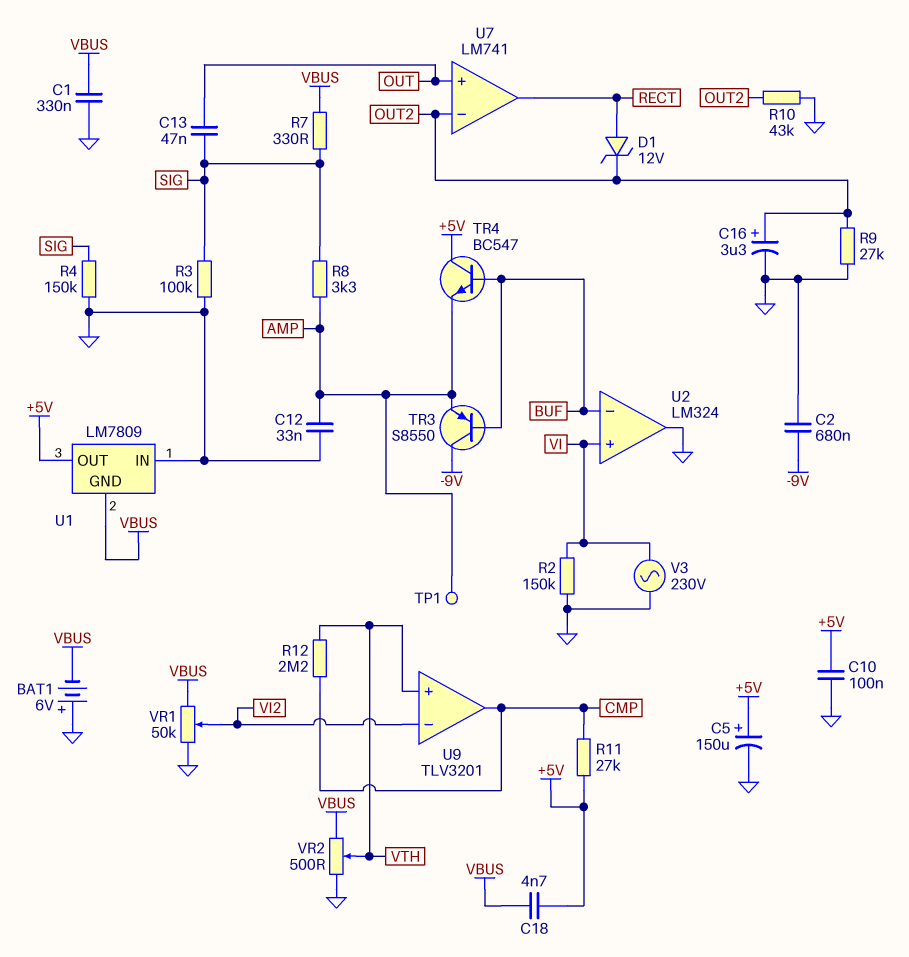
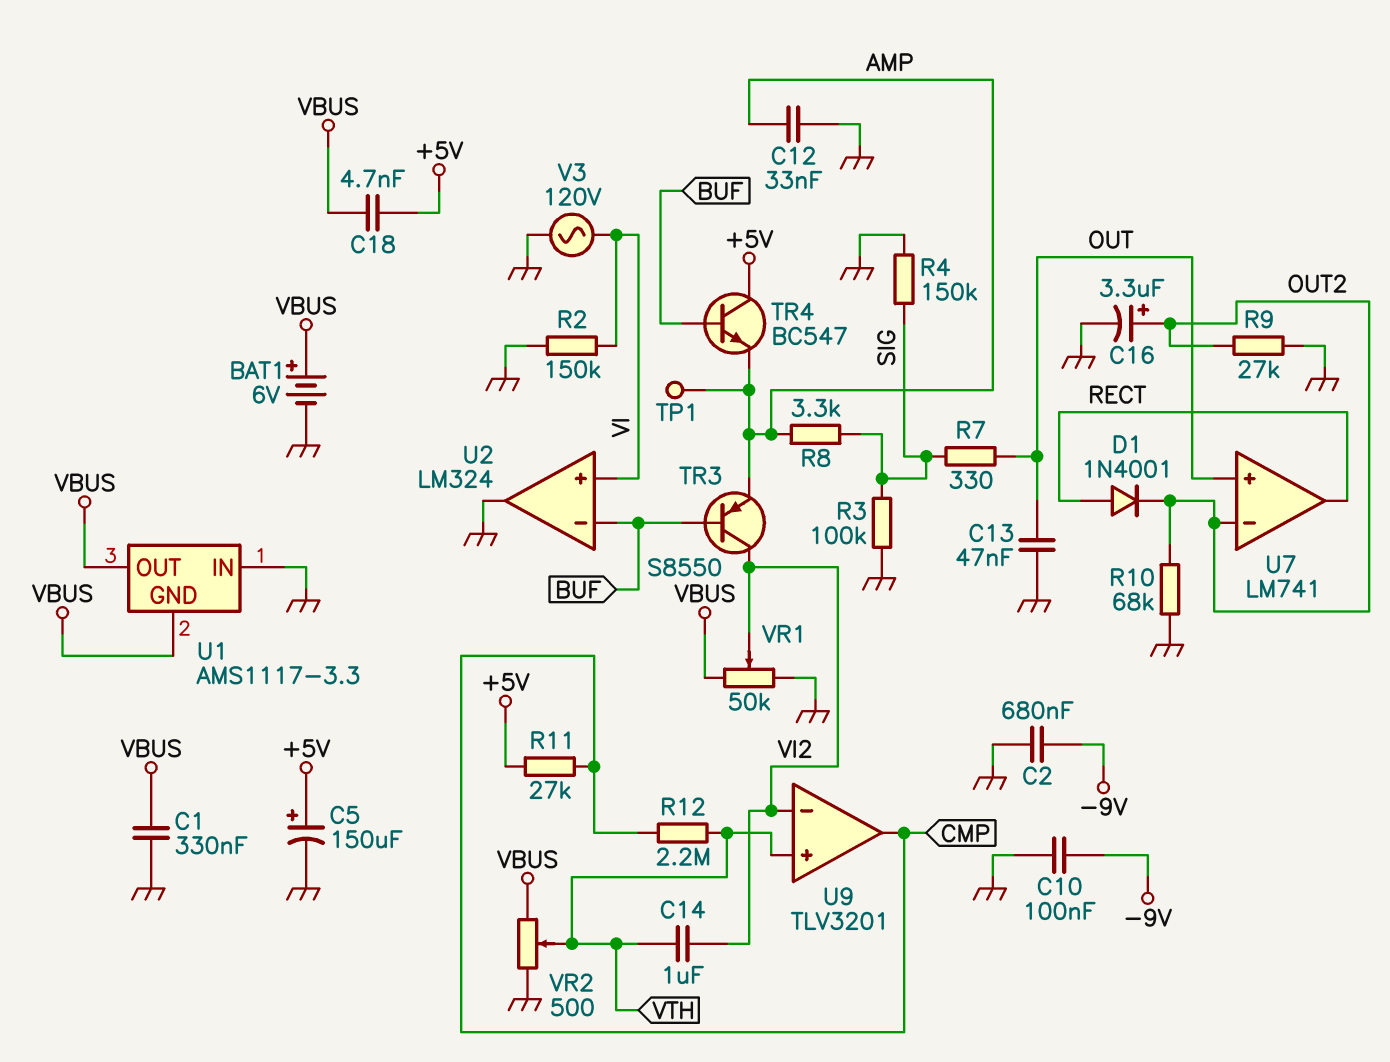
BAT1: 6V (plus GND, minus VBUS) -> 6V (plus VBUS, minus GND)
C10: 100nF (+5V, GND) -> 100nF (-9V, GND)
C13: 47nF (OUT, SIG) -> 47nF (GND, OUT)
C14: none -> 1uF (VI2, VTH)
D1: zener 12V (A RECT, K OUT2) -> diode 1N4001 (A RECT, K OUT2)
R7: 330 (SIG, VBUS) -> 330 (OUT, SIG)
R10: 43k (GND, OUT2) -> 68k (GND, OUT2)
TR3: PNP S8550 (B BUF, C -9V, E AMP) -> PNP S8550 (B BUF, C VI2, E AMP)
U1: LM7809 -> AMS1117-3.3
U1 pin OUT: +5V -> VBUS
V3: AC 230V (GND, VI) -> AC 120V (GND, VI)

